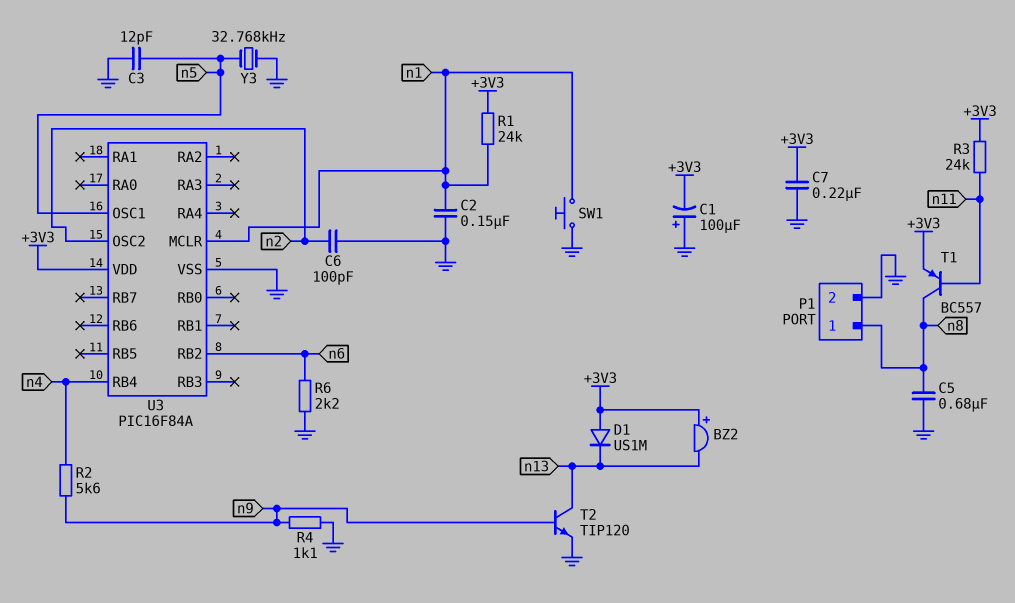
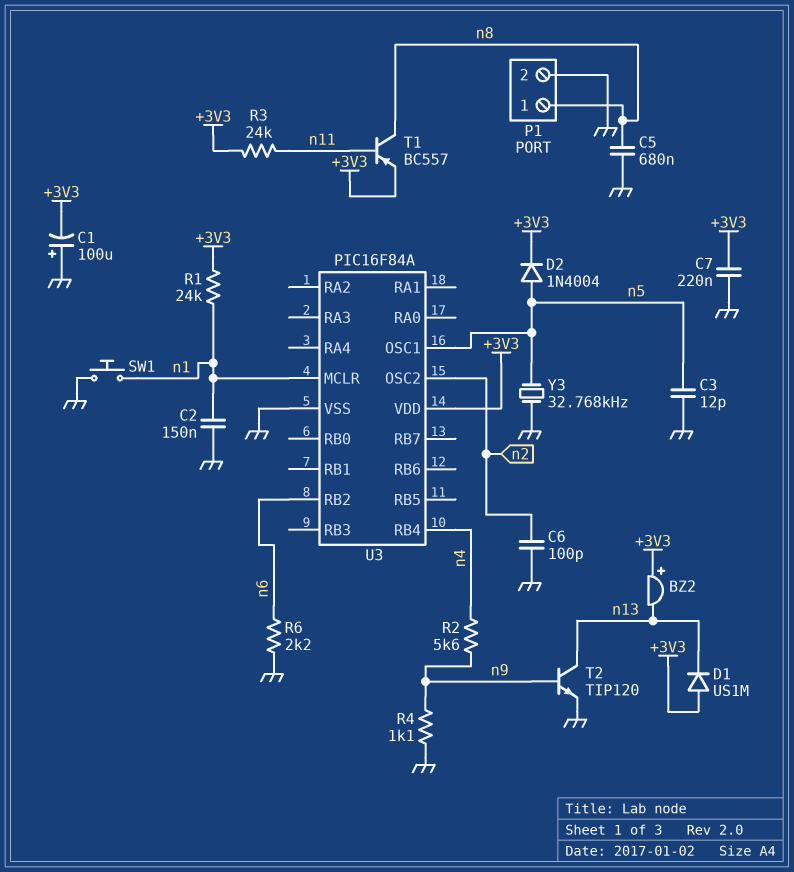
D2: none -> diode 1N4004 (A n5, K +3V3)

